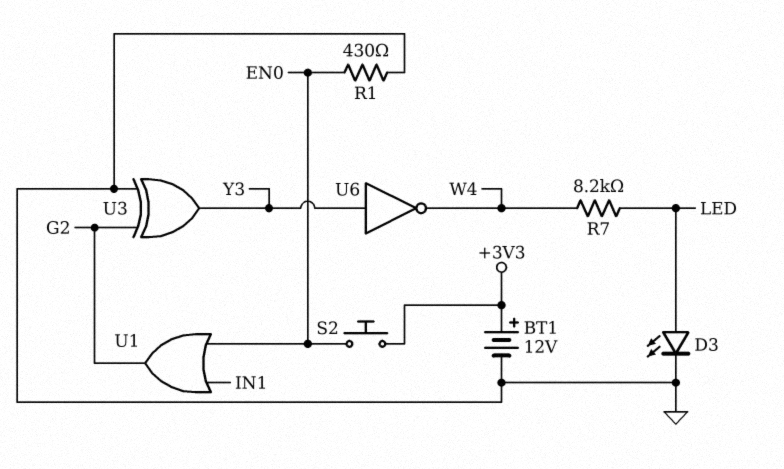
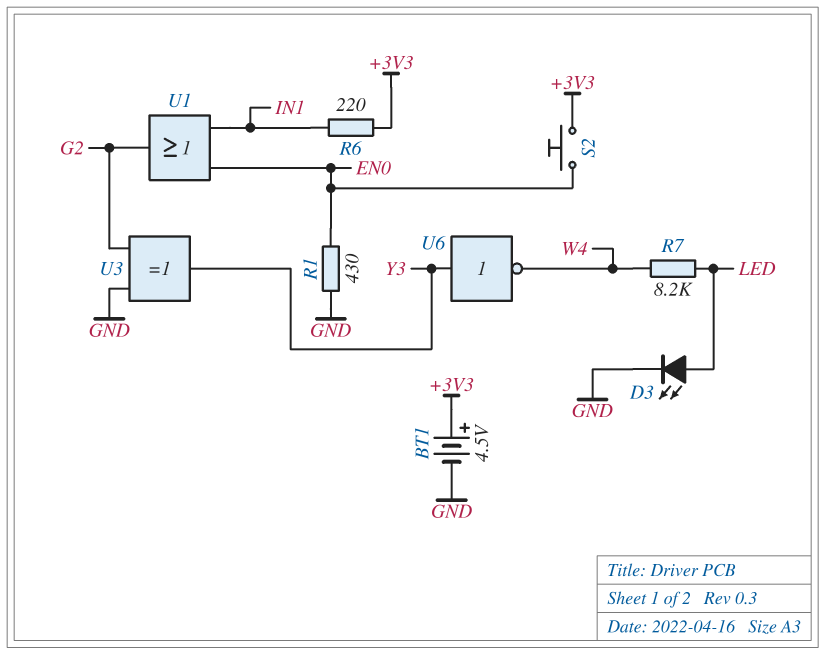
BT1: 12V (plus +3V3, minus GND) -> 4.5V (plus +3V3, minus GND)
R6: none -> 220 (+3V3, IN1)

